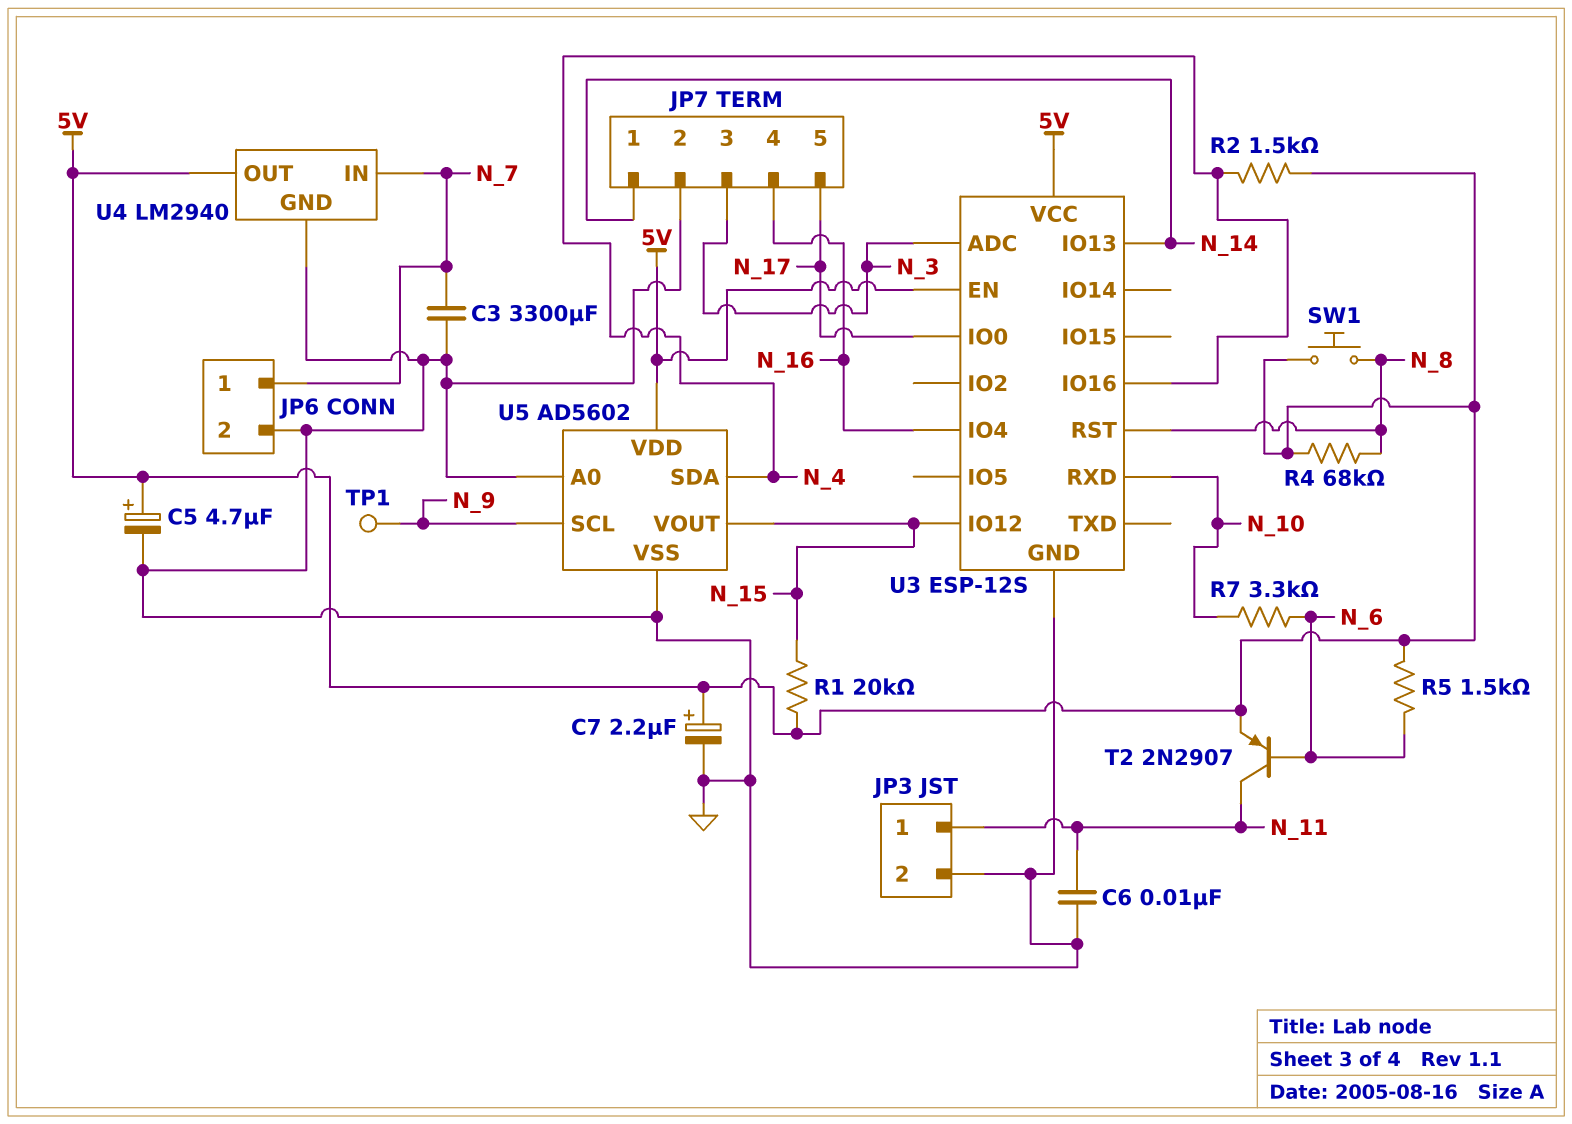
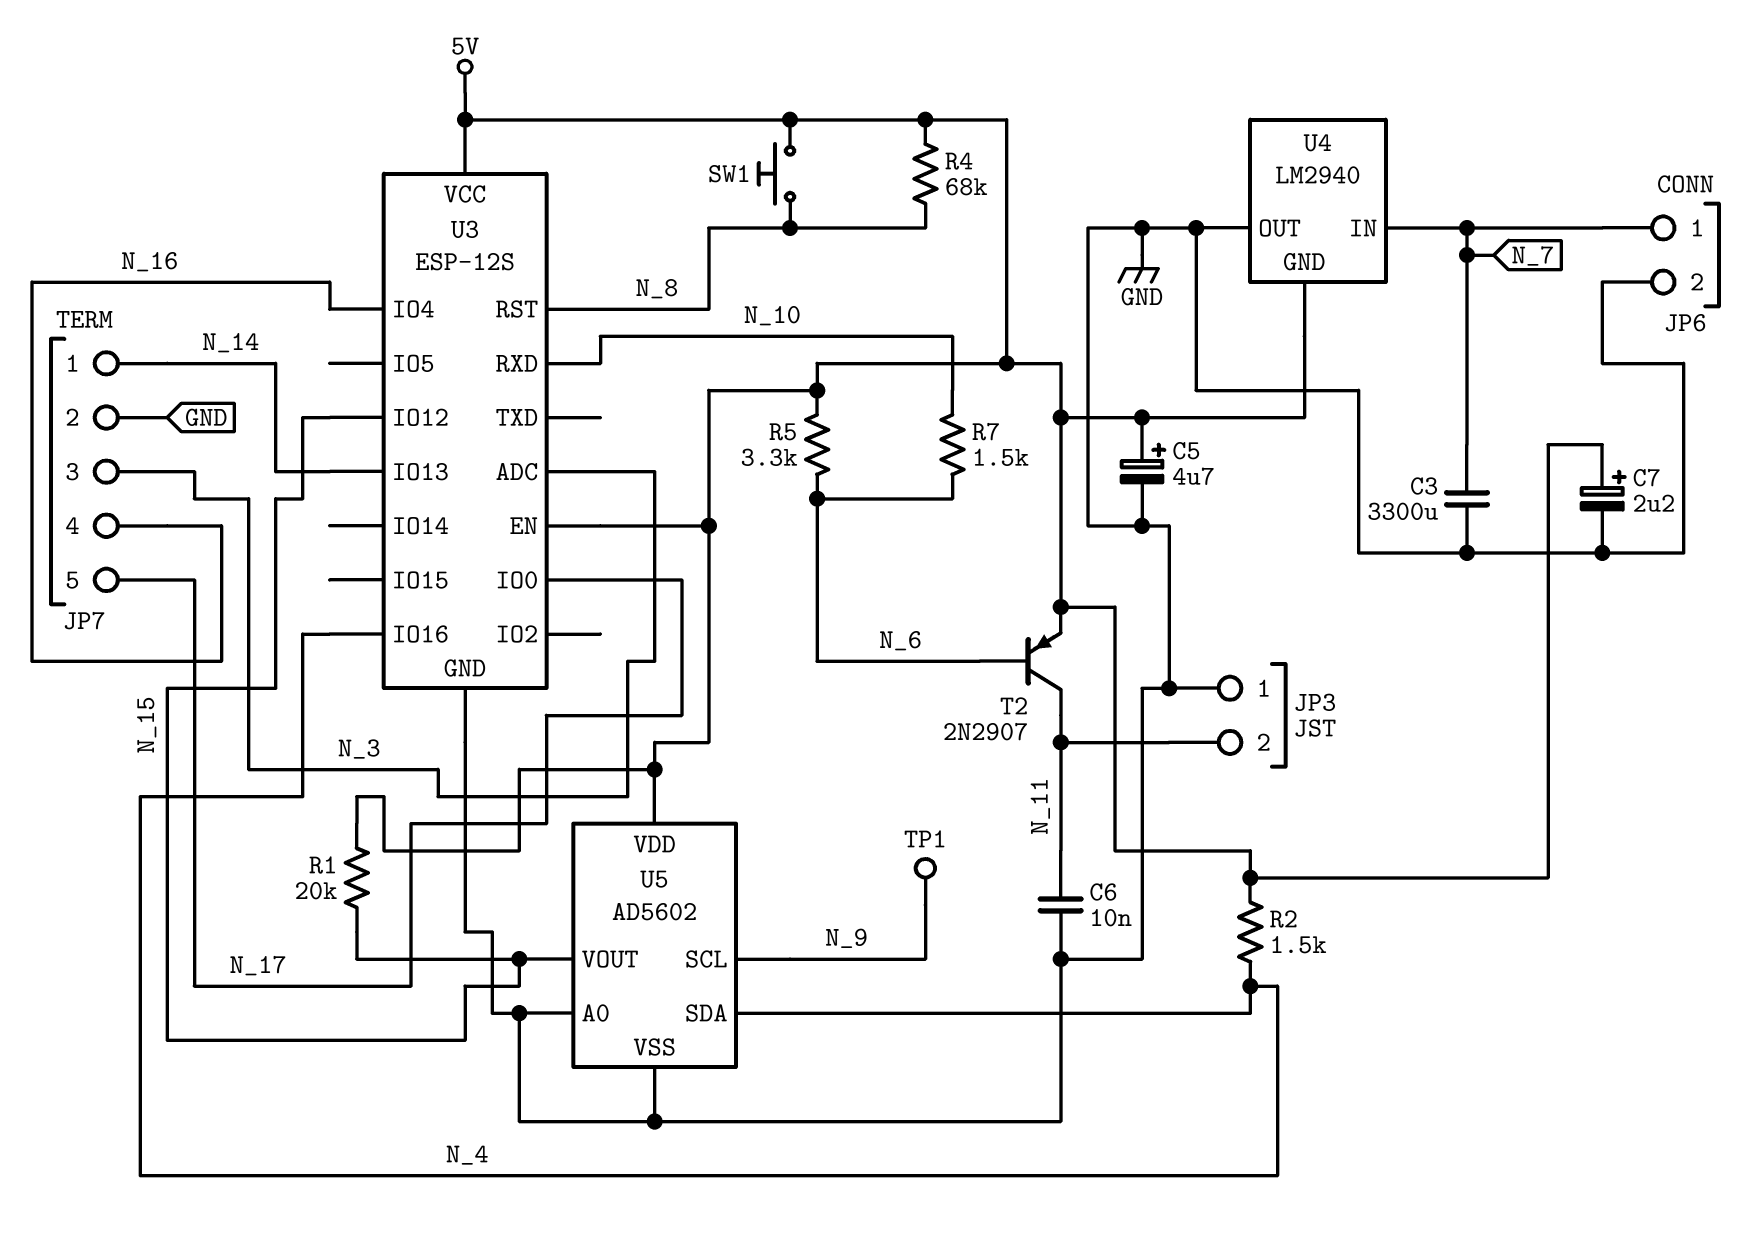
JP3 pin 1: N_11 -> GND
JP3 pin 2: GND -> N_11
R5: 1.5k (5V, N_6) -> 3.3k (5V, N_6)
R7: 3.3k (N_6, N_10) -> 1.5k (N_6, N_10)
U4 pin GND: GND -> 5V
U4 pin OUT: 5V -> GND

